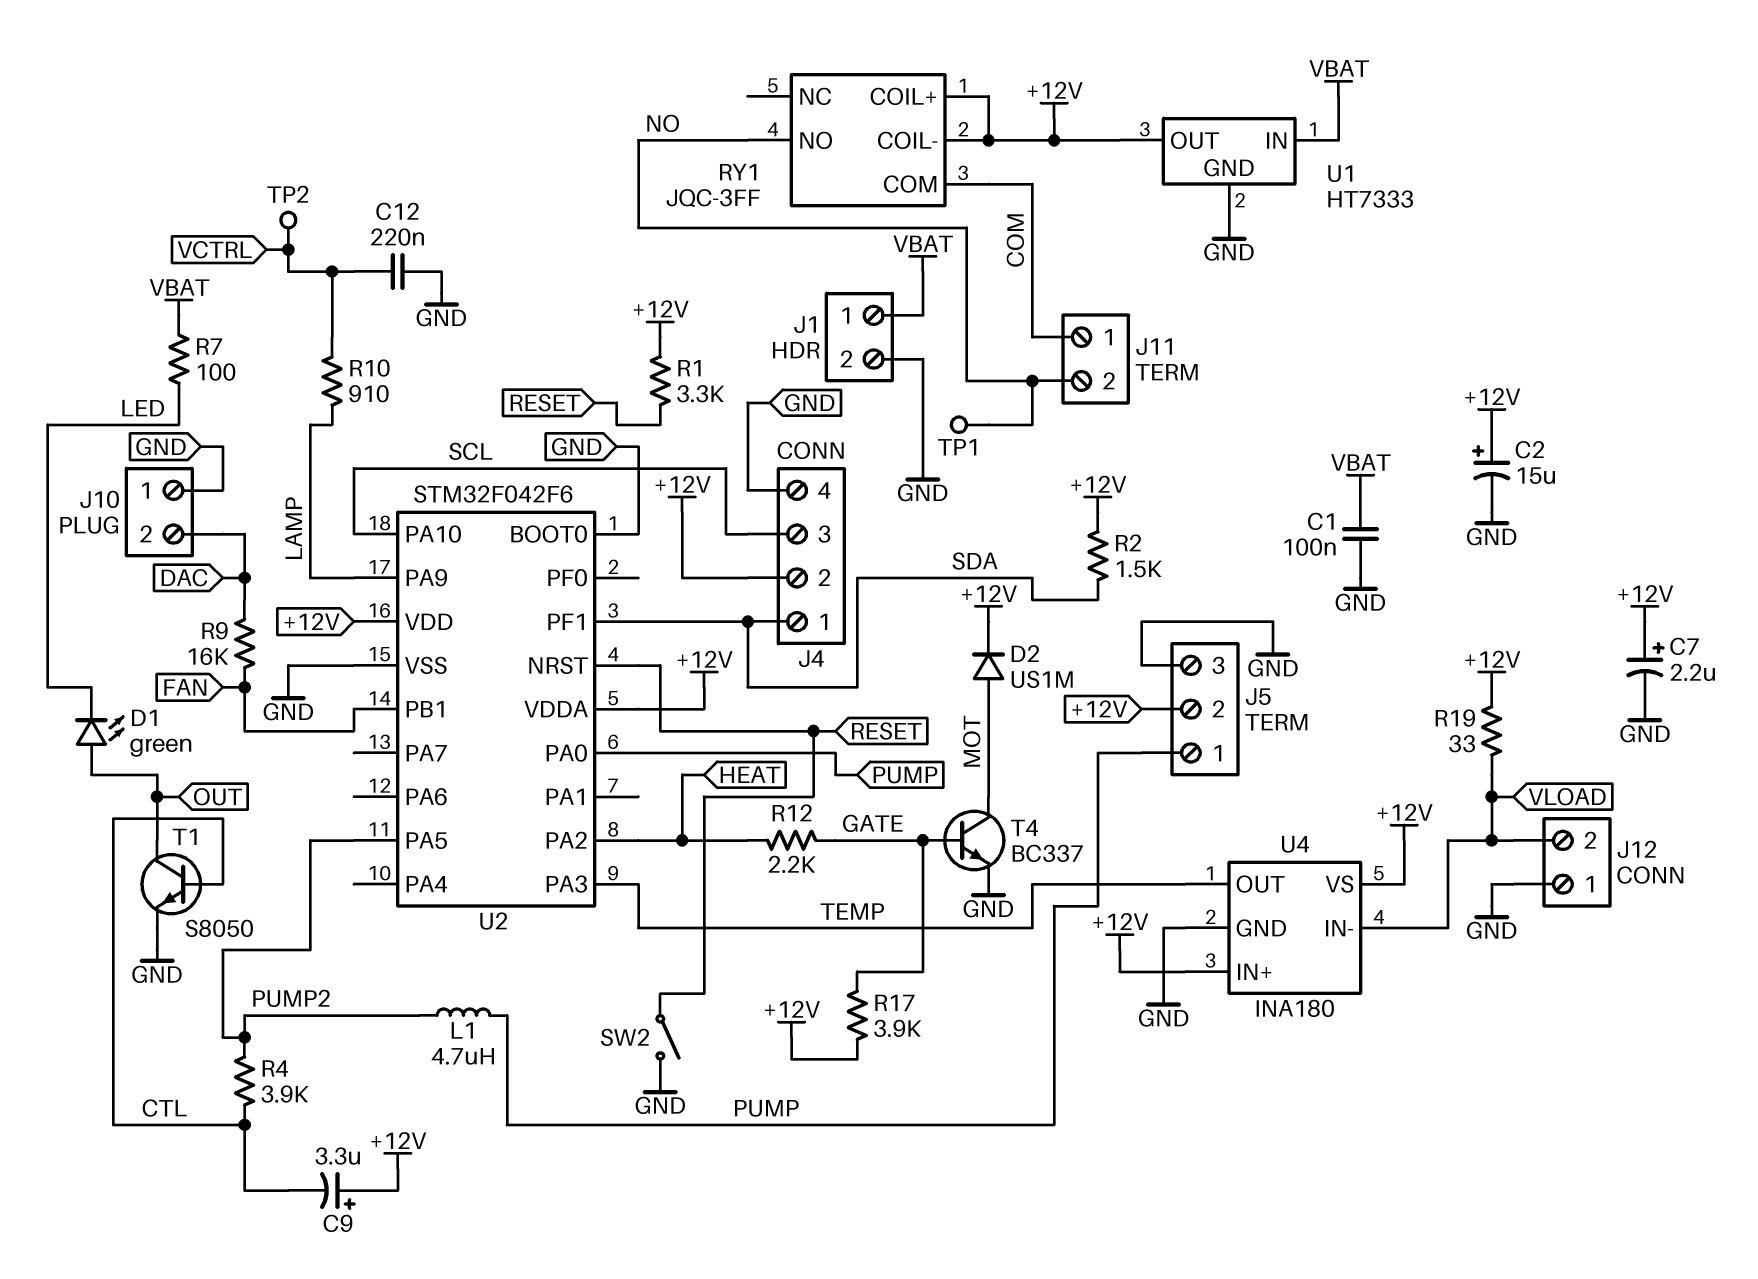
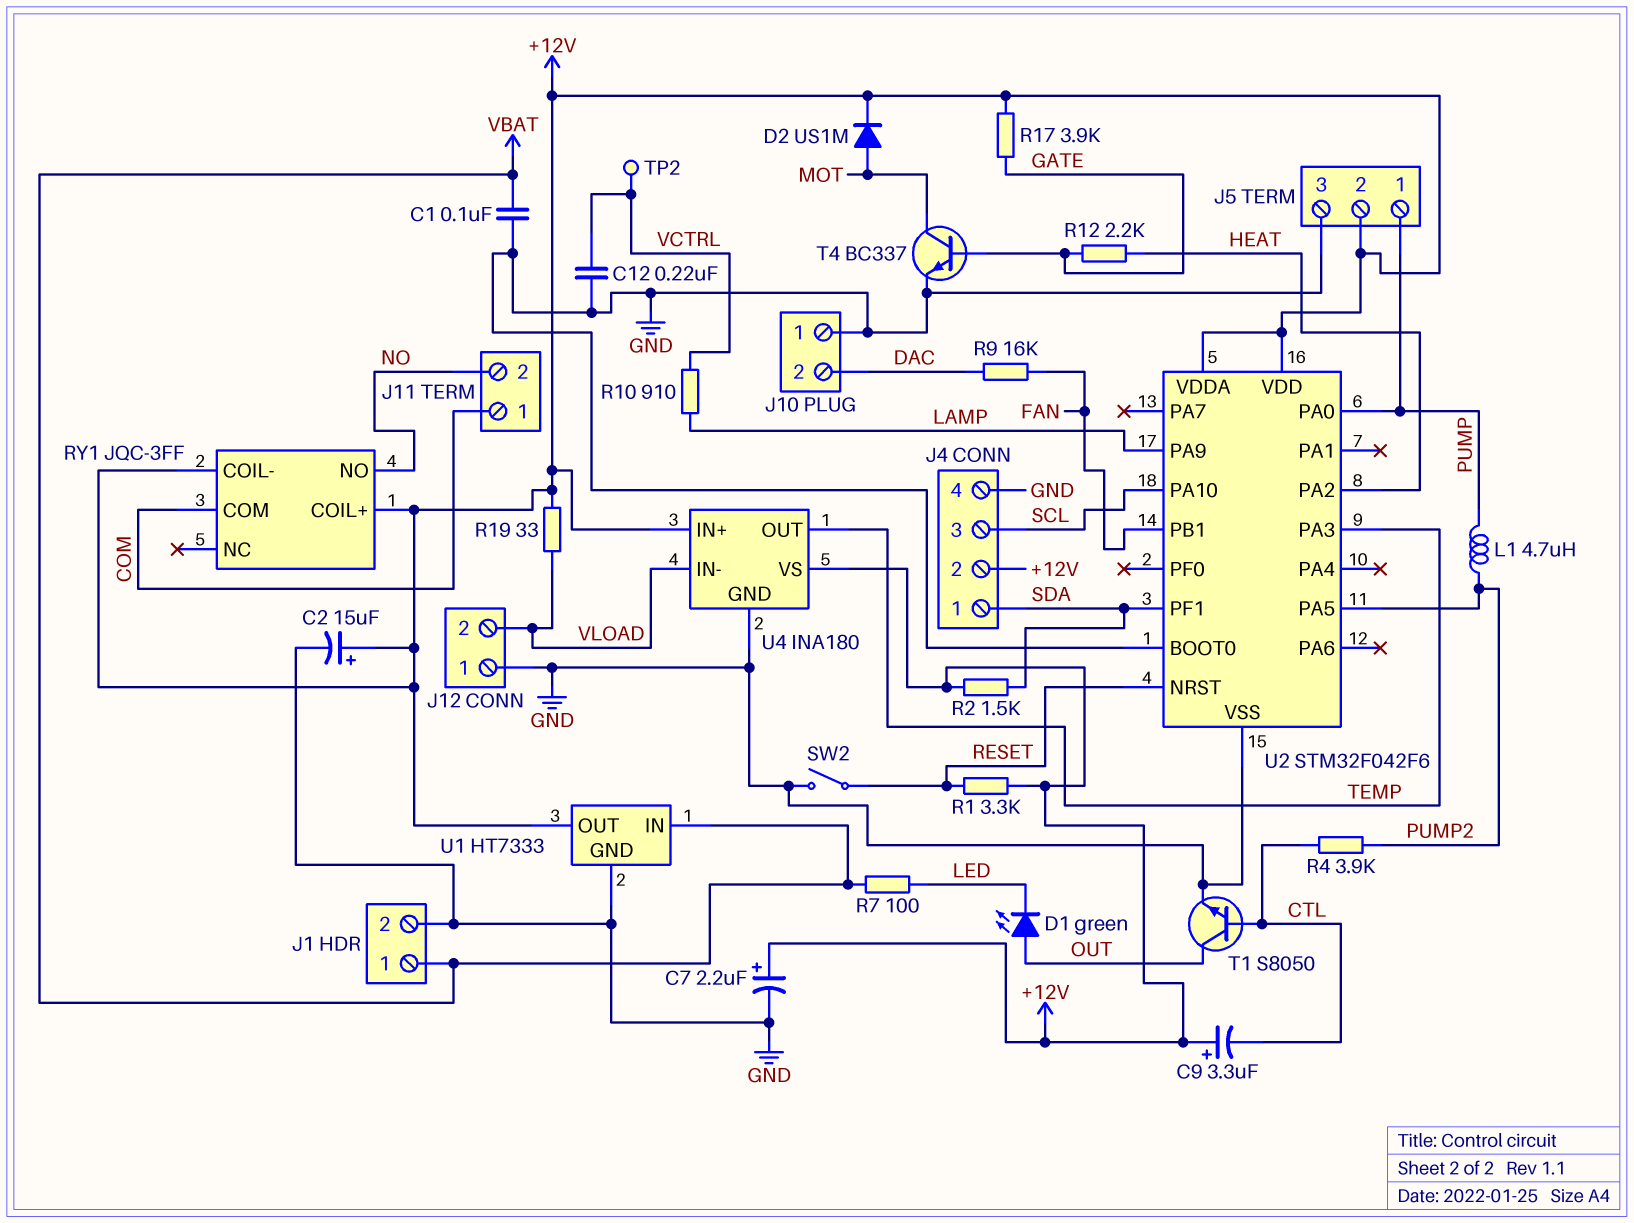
TP1: test point (NO) -> none

